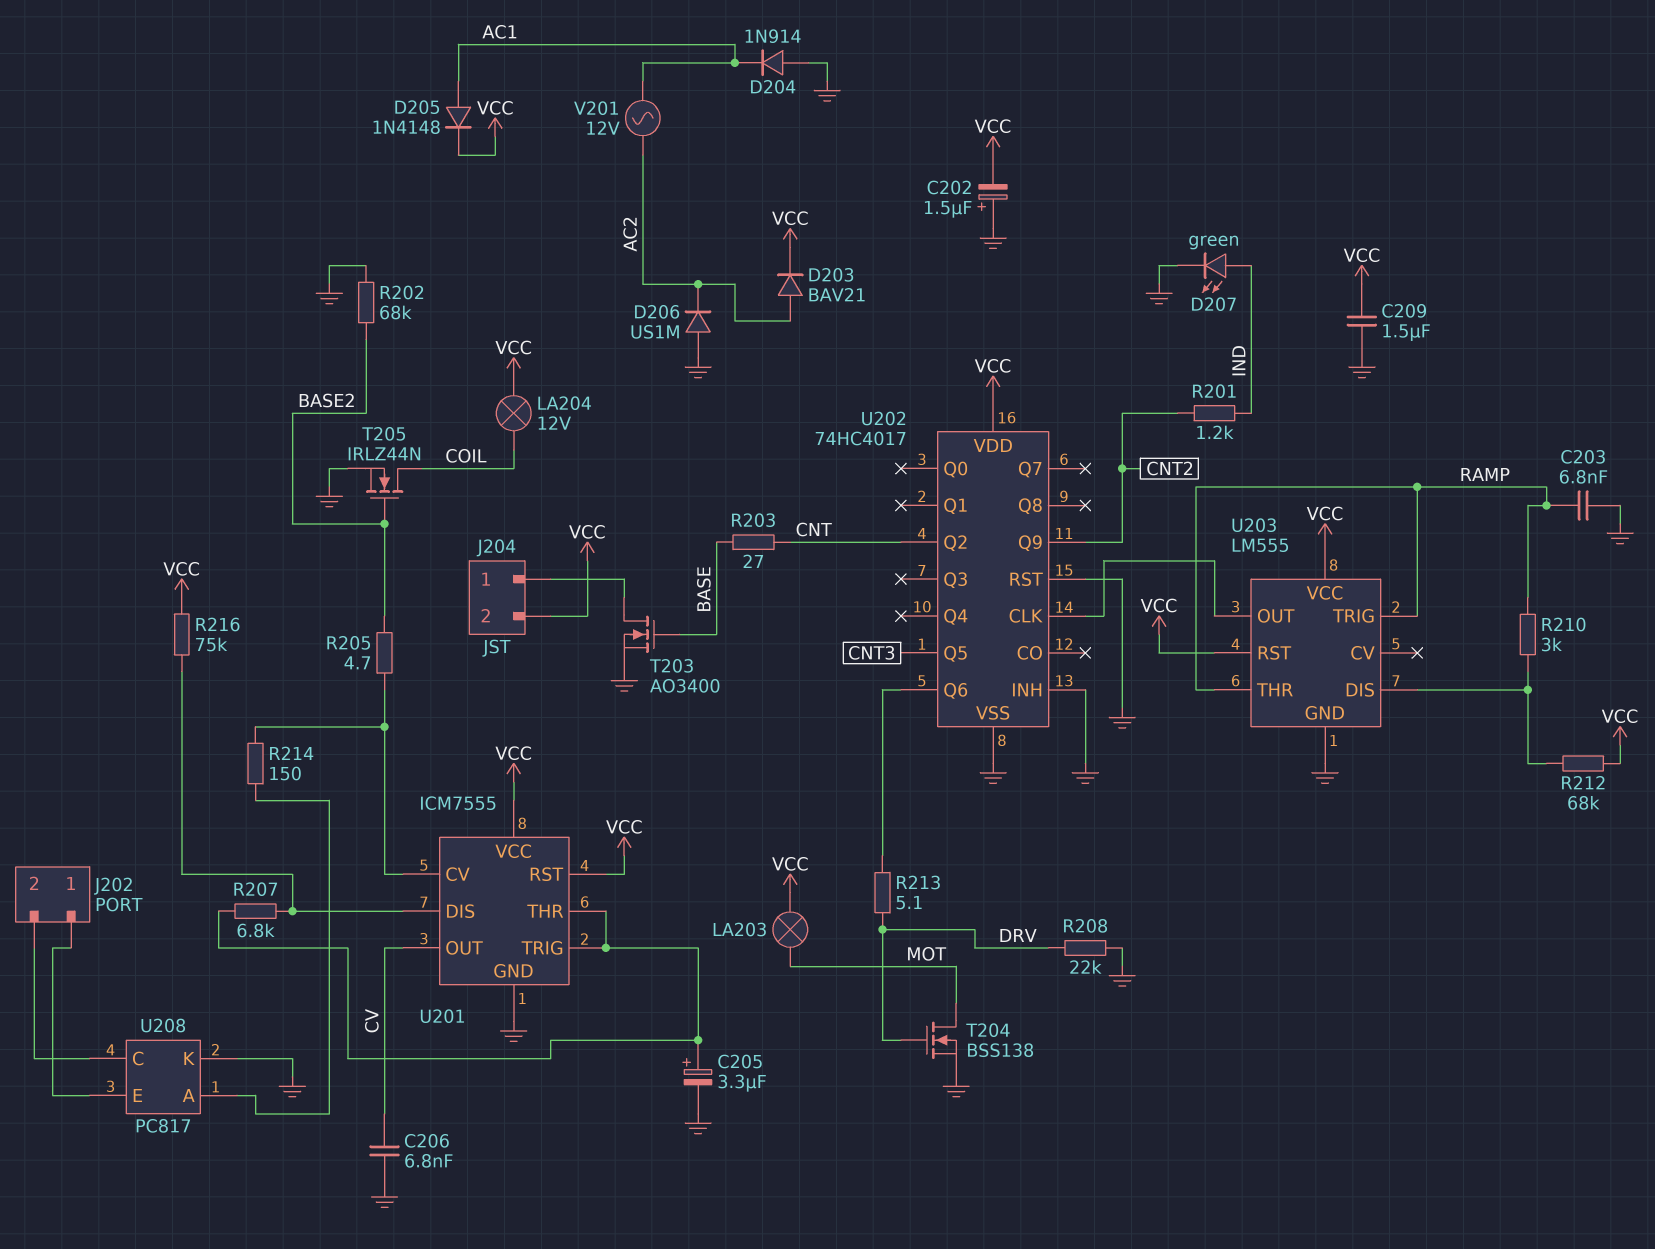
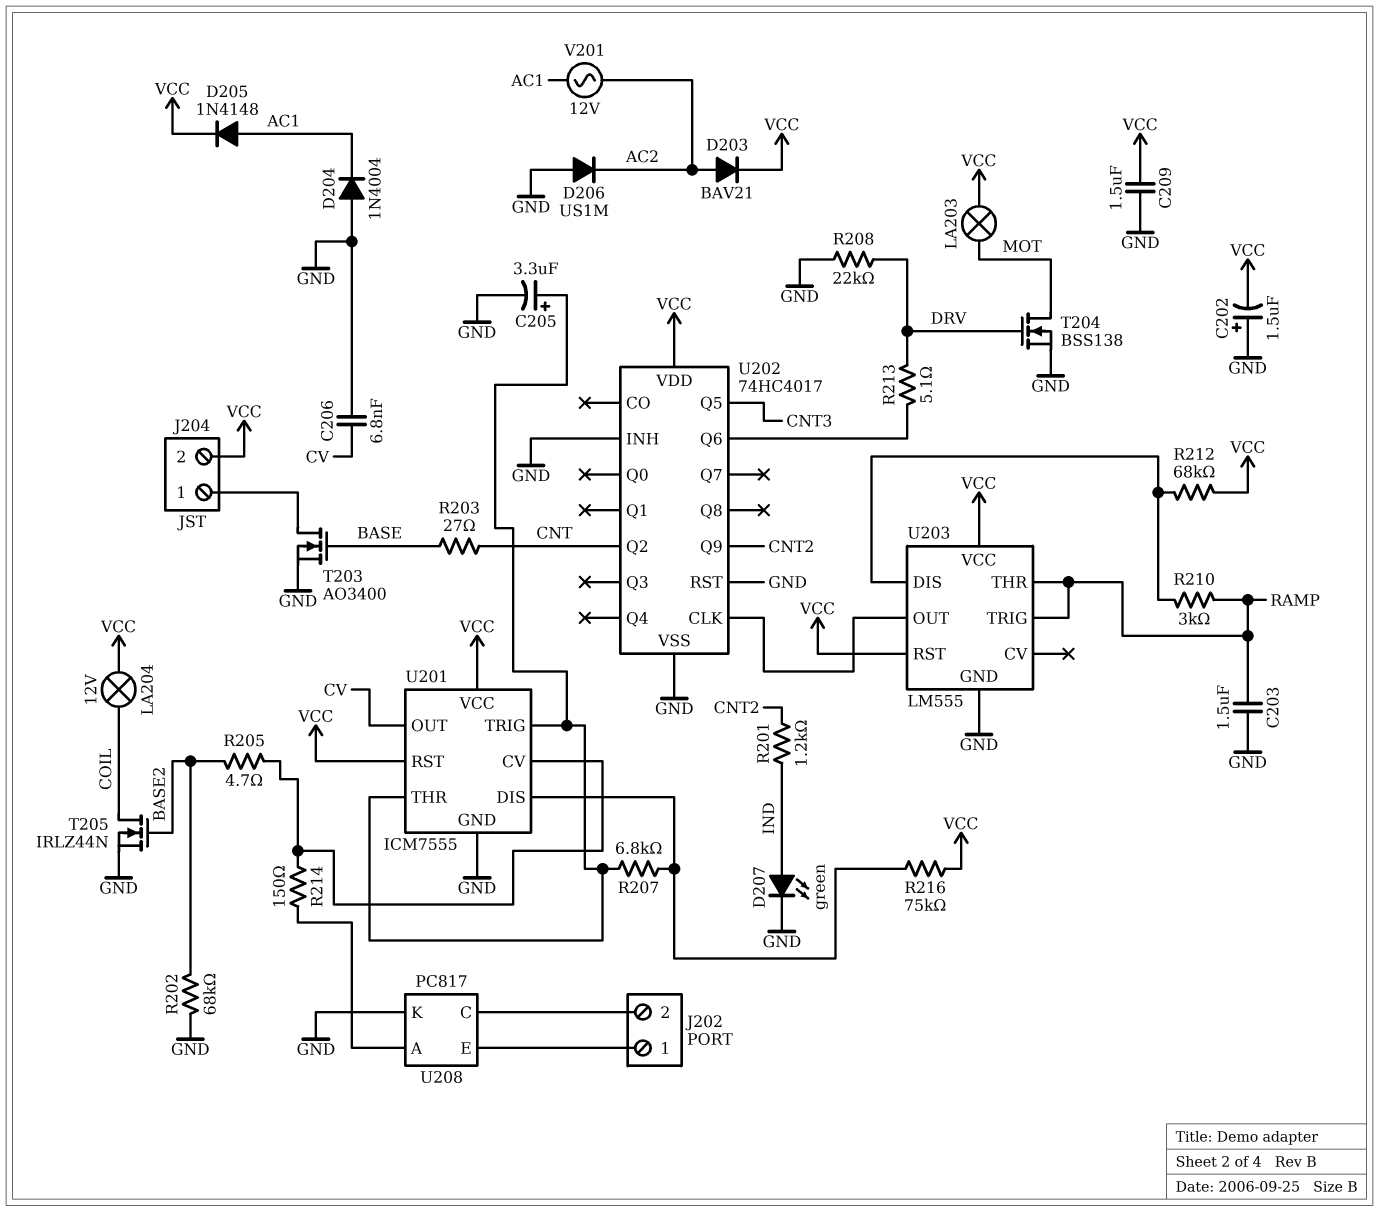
C203: 6.8nF (GND, RAMP) -> 1.5uF (GND, RAMP)
D204: diode 1N914 (A GND, K AC1) -> diode 1N4004 (A GND, K AC1)

